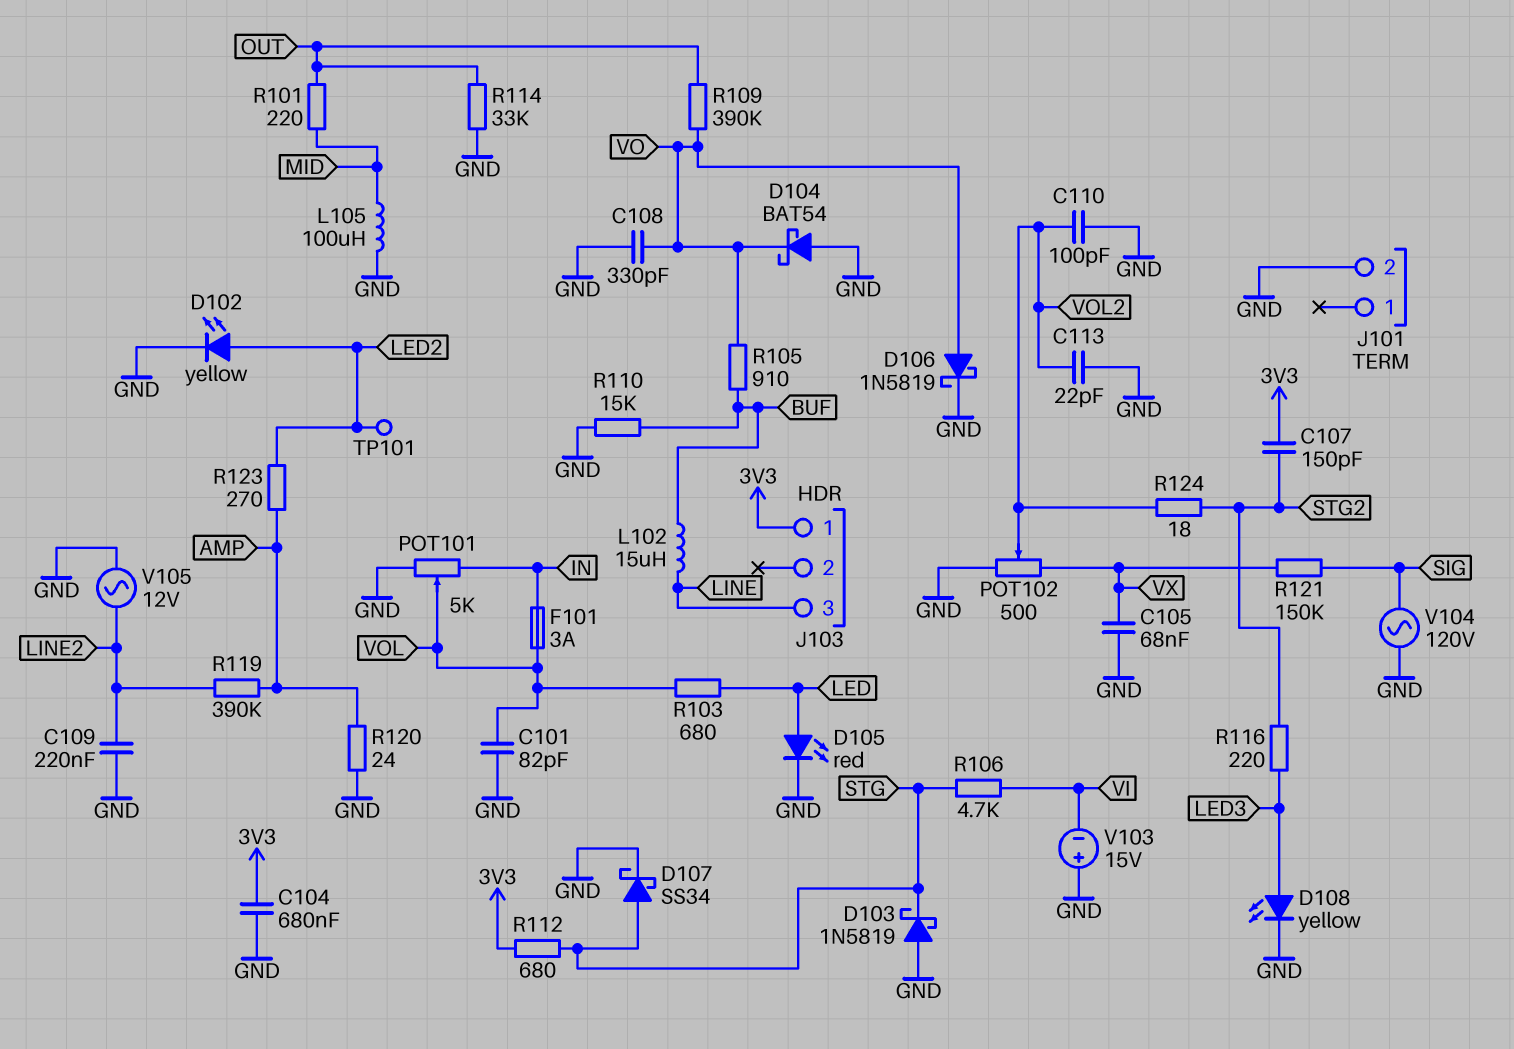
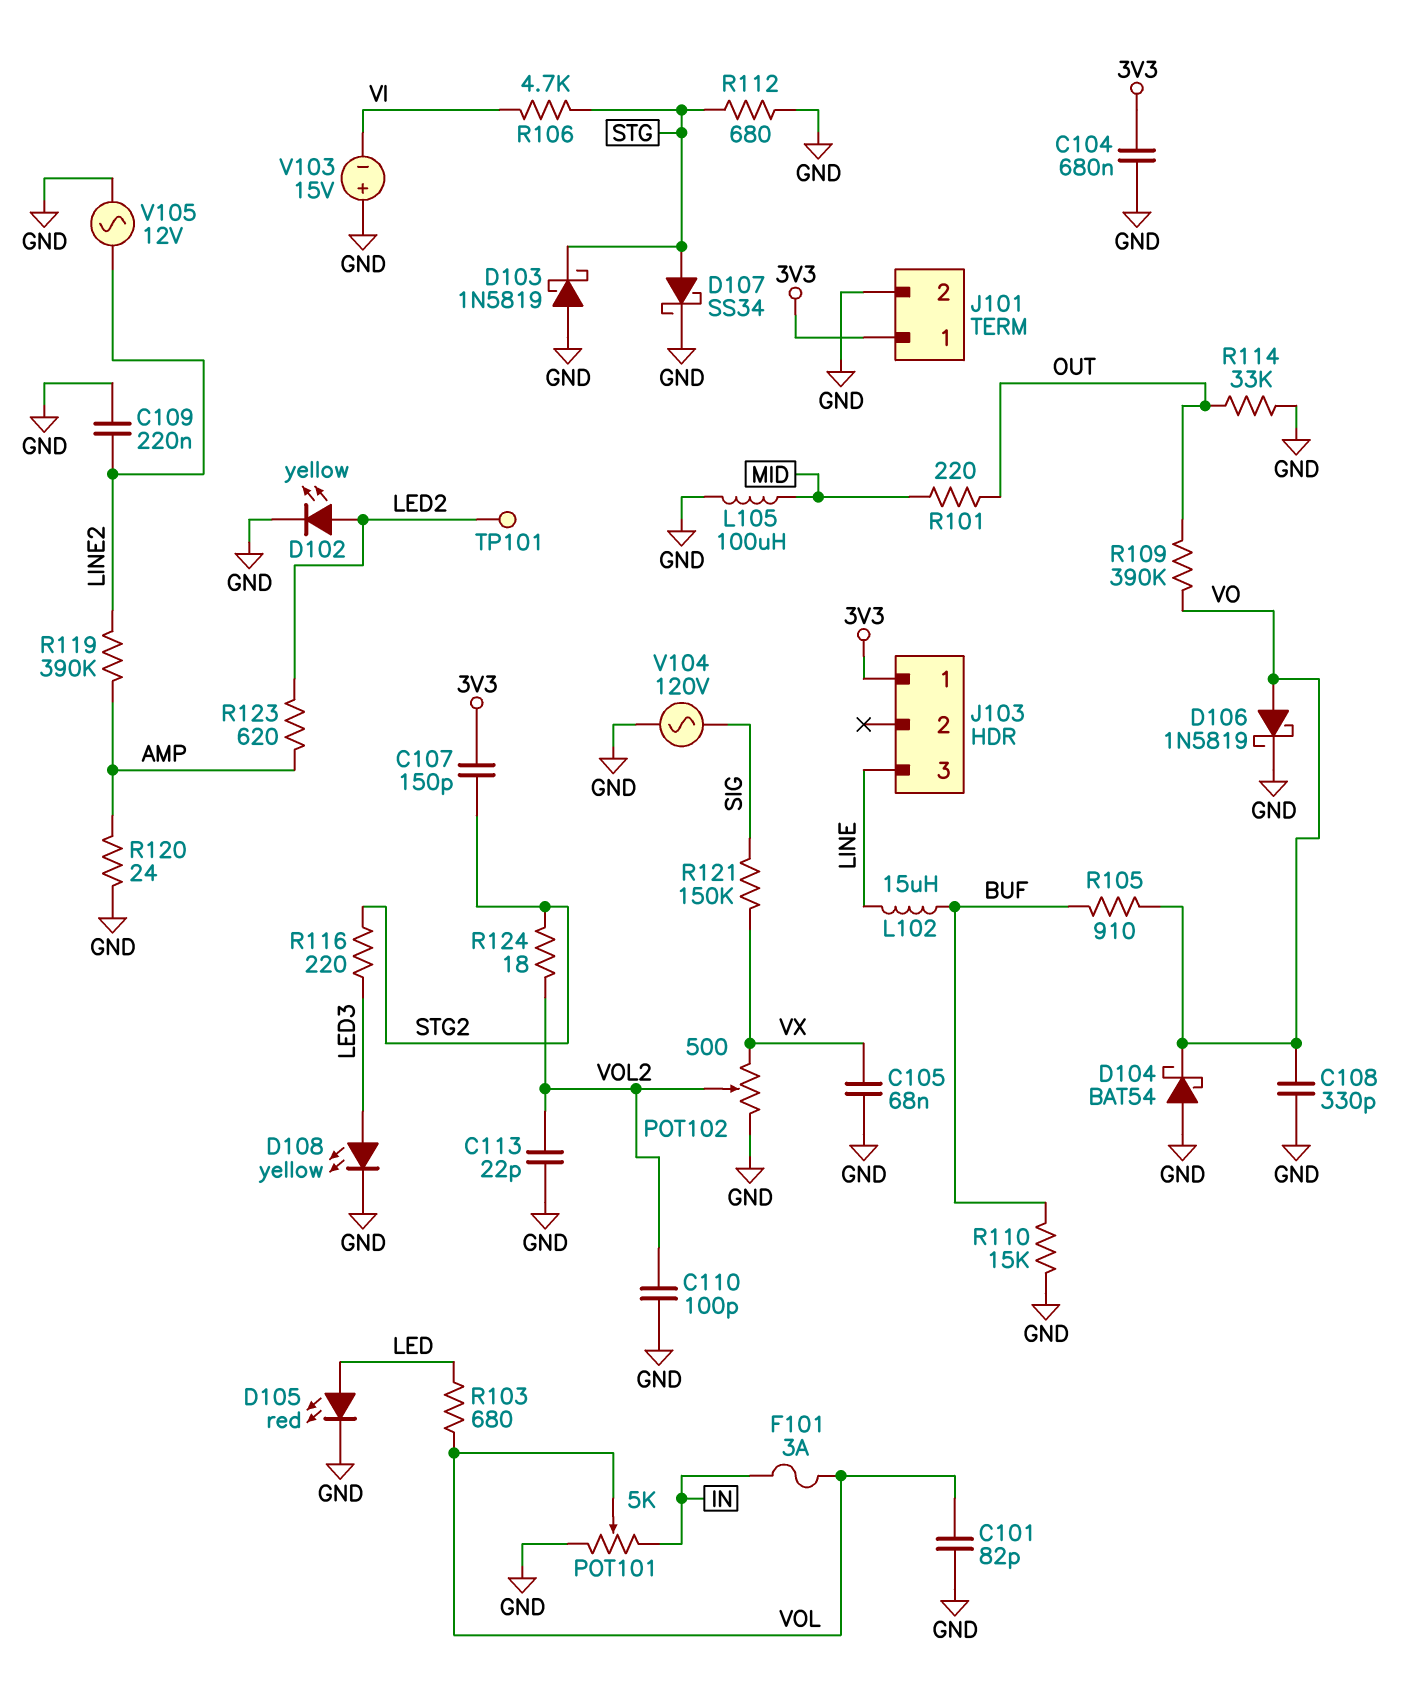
J101 pin 1: none -> 3V3
R112: 680 (3V3, STG) -> 680 (GND, STG)
R123: 270 (AMP, LED2) -> 620 (AMP, LED2)

